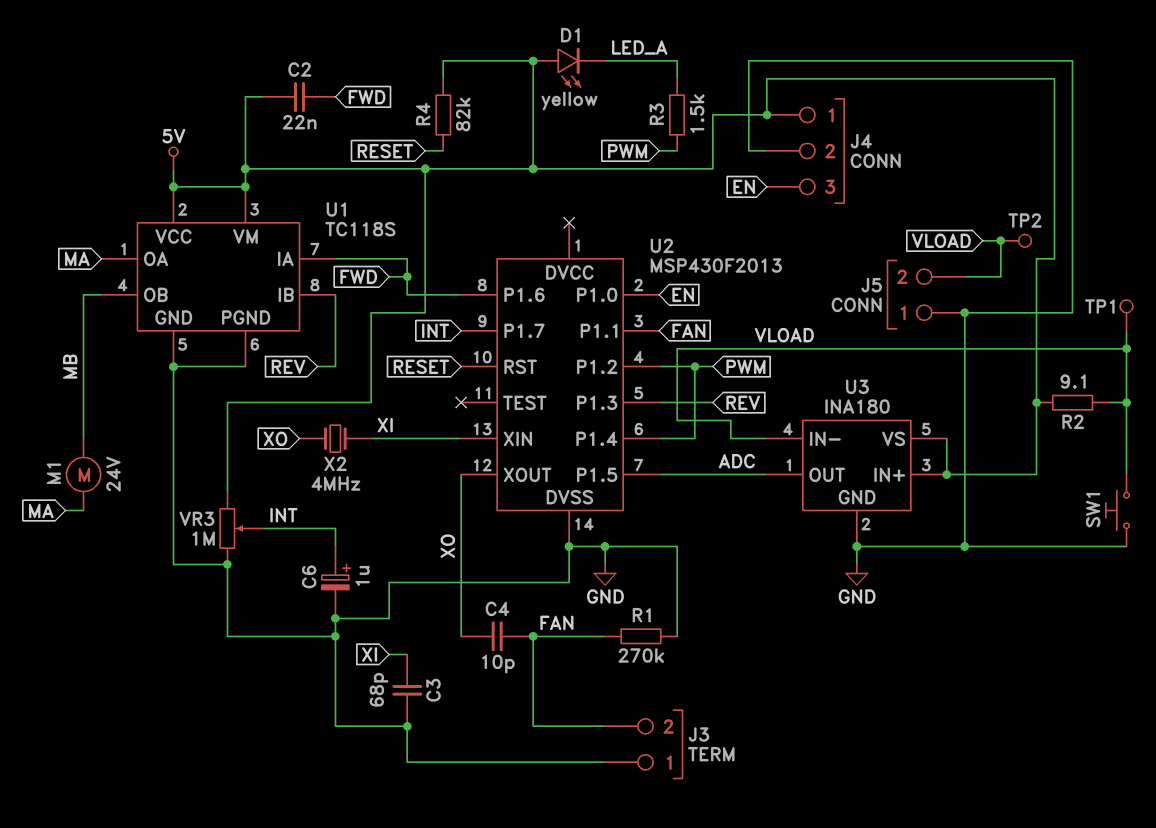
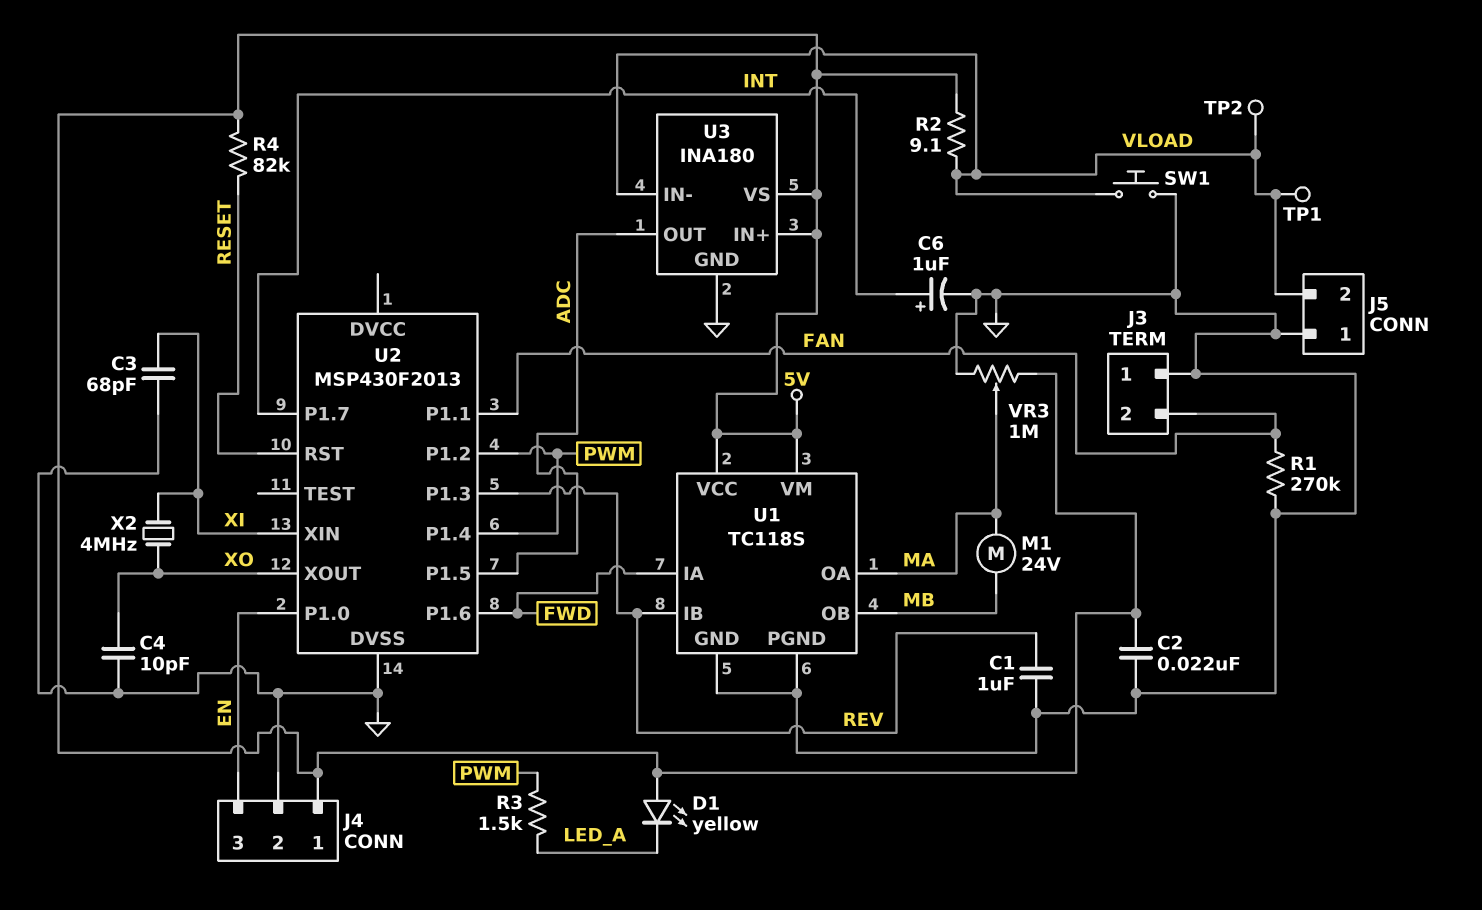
C1: none -> 1uF (GND, REV)
C2: 22nF (5V, FWD) -> 22nF (5V, GND)
C4: 10pF (FAN, XO) -> 10pF (GND, XO)
VR3: 1M (5V, GND, wiper INT) -> 1M (5V, GND, wiper MA)

